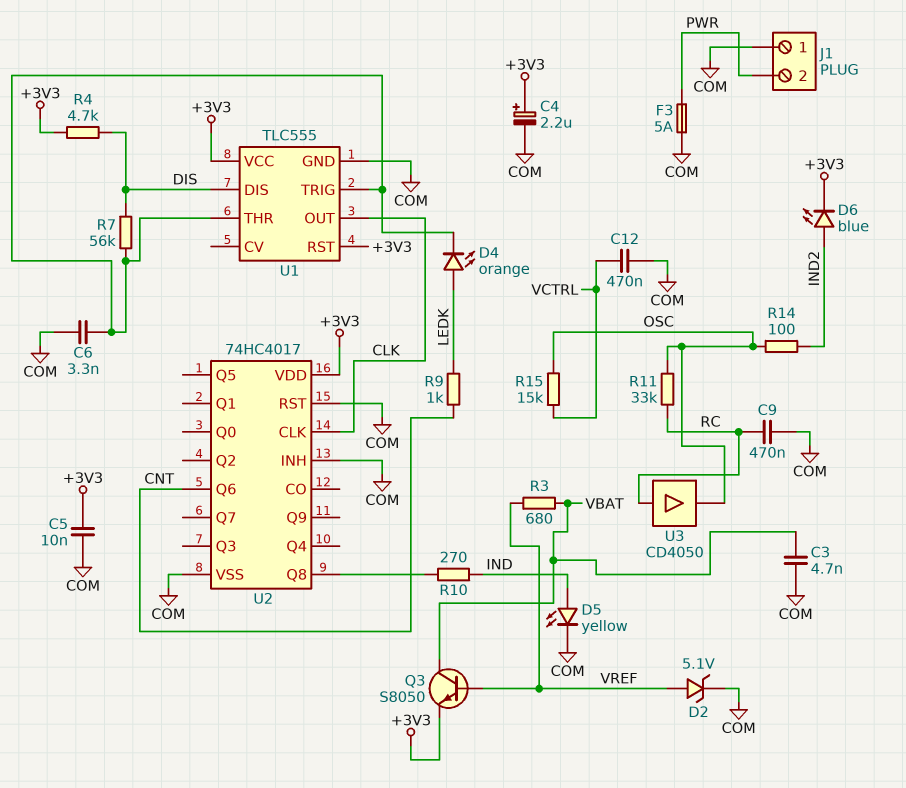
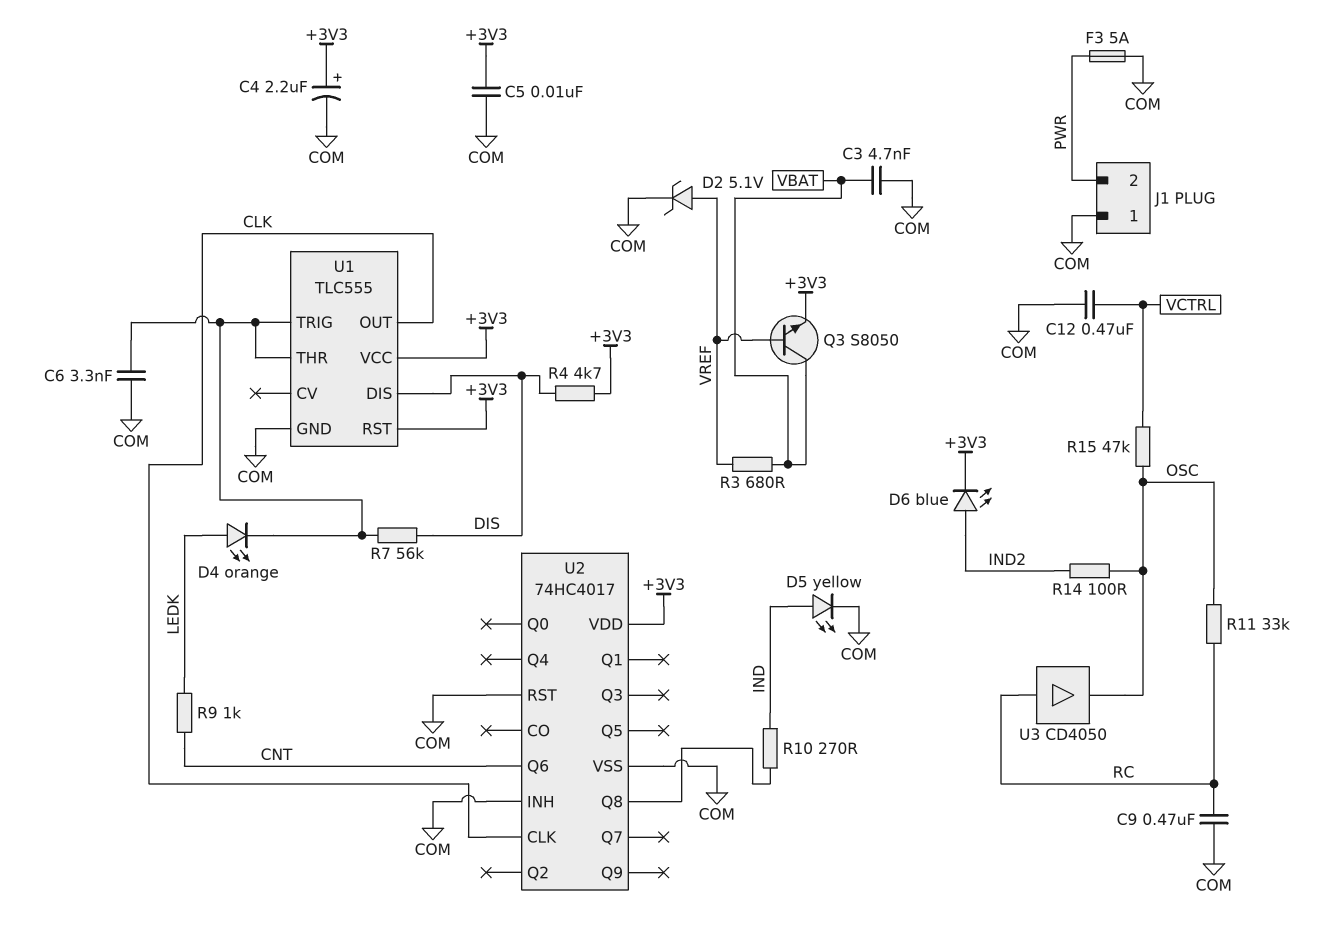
R15: 15k (OSC, VCTRL) -> 47k (OSC, VCTRL)

